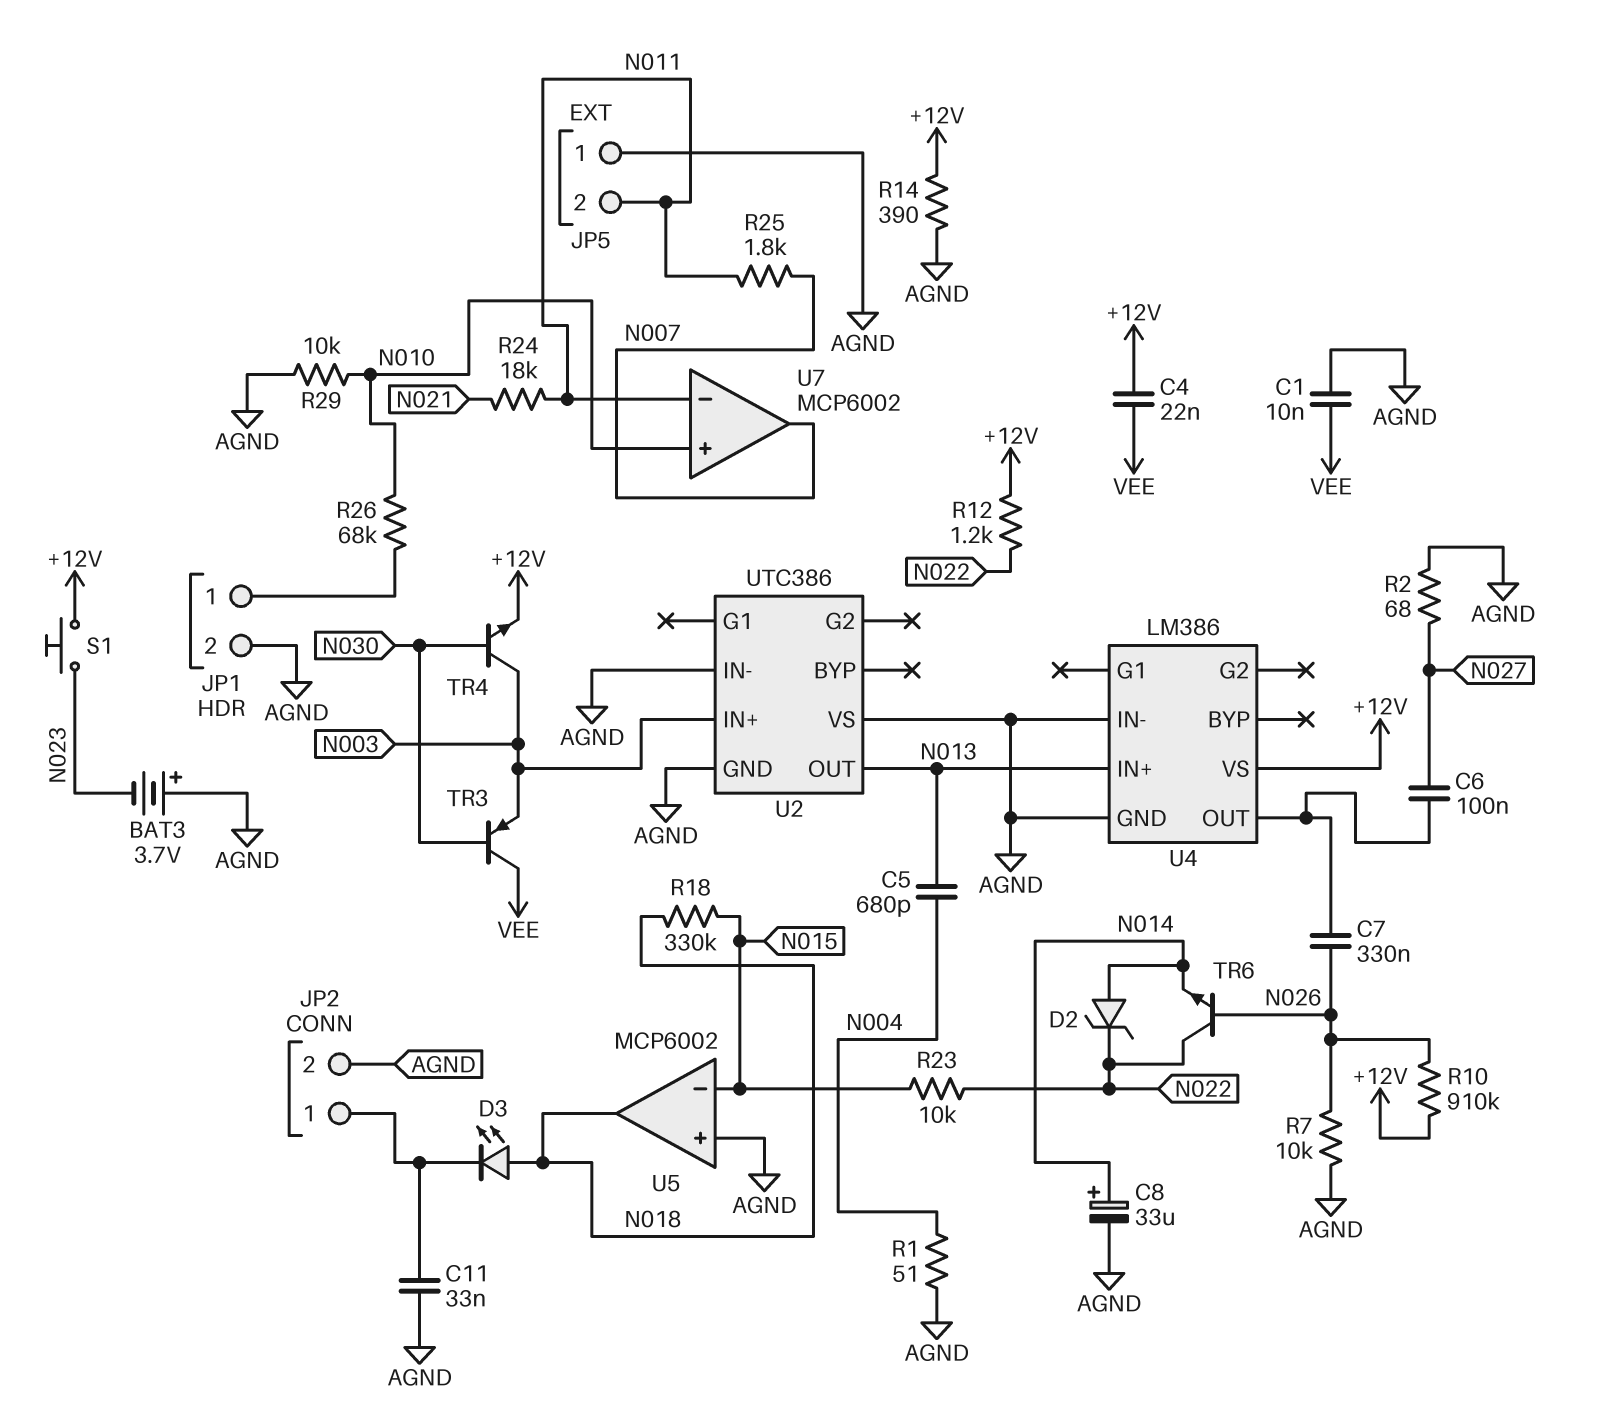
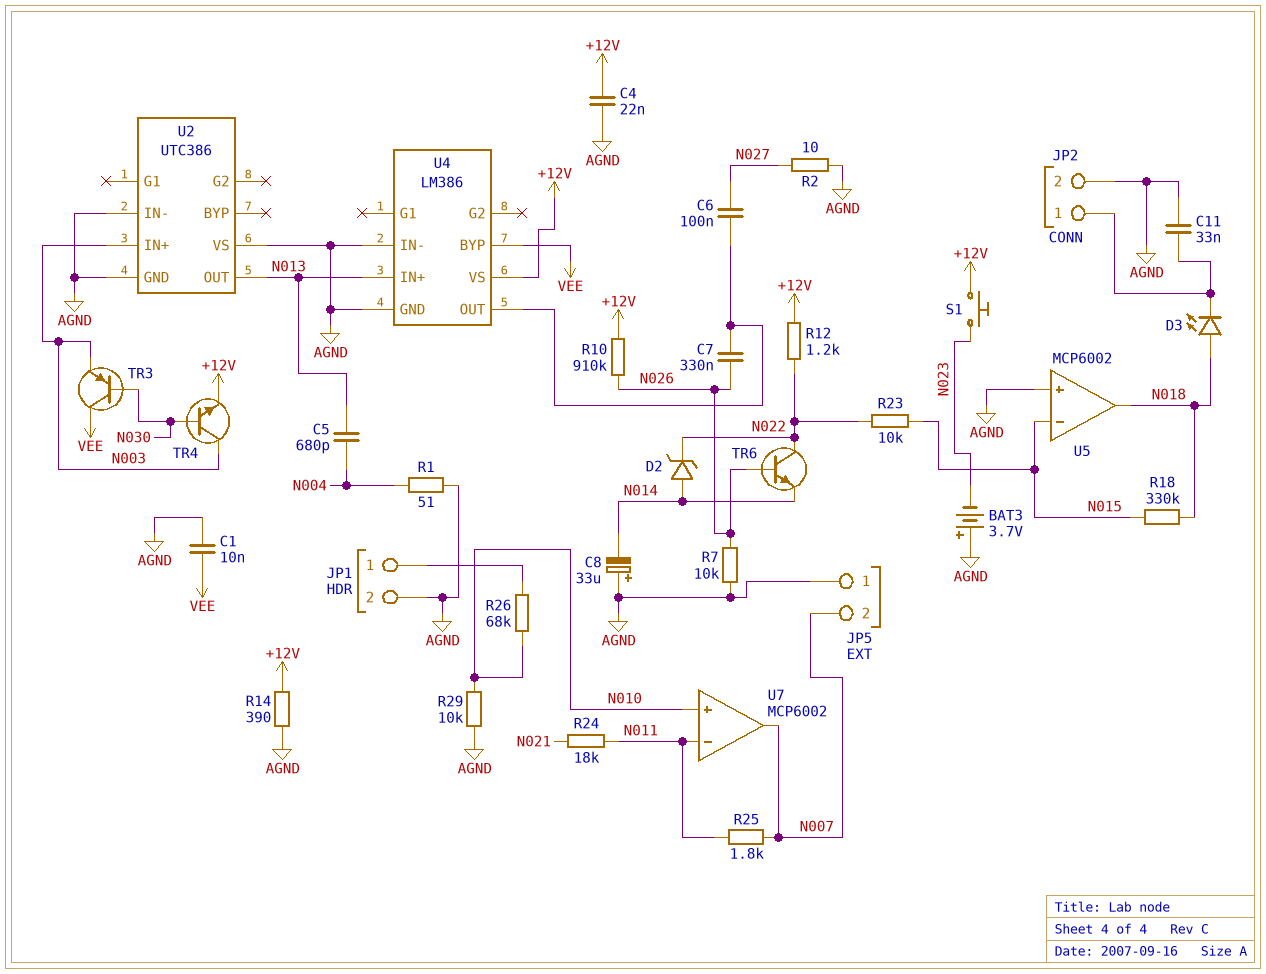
C4: 22nF (+12V, VEE) -> 22nF (+12V, AGND)
C8: 33uF (plus N014, minus AGND) -> 33uF (plus AGND, minus N014)
JP5 pin 2: N011 -> N007
R2: 68 (AGND, N027) -> 10 (AGND, N027)
U4 pin BYP: none -> VEE

